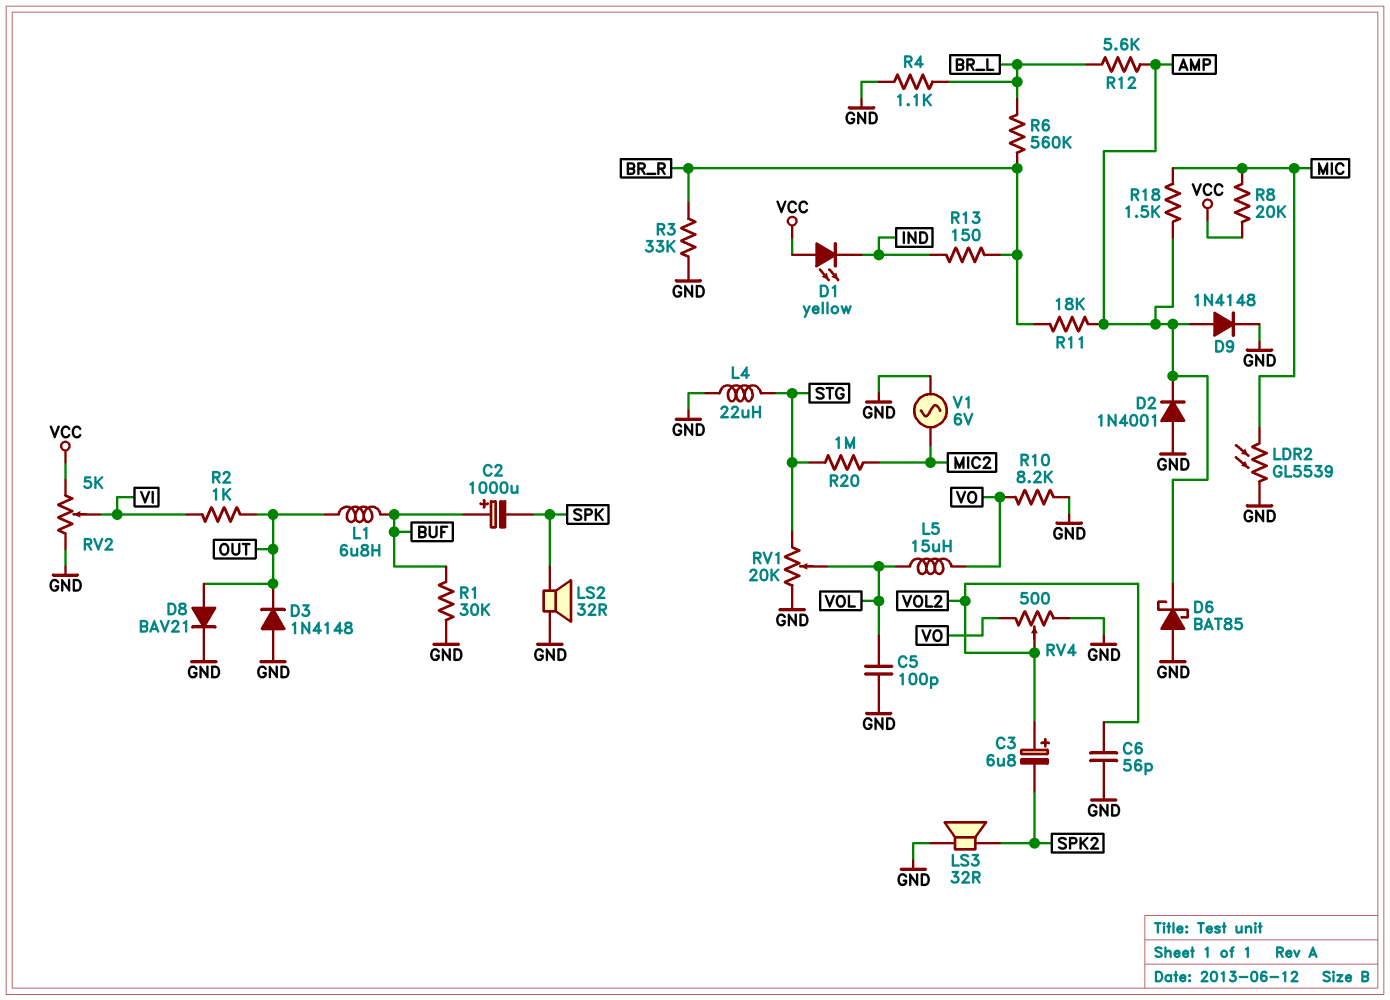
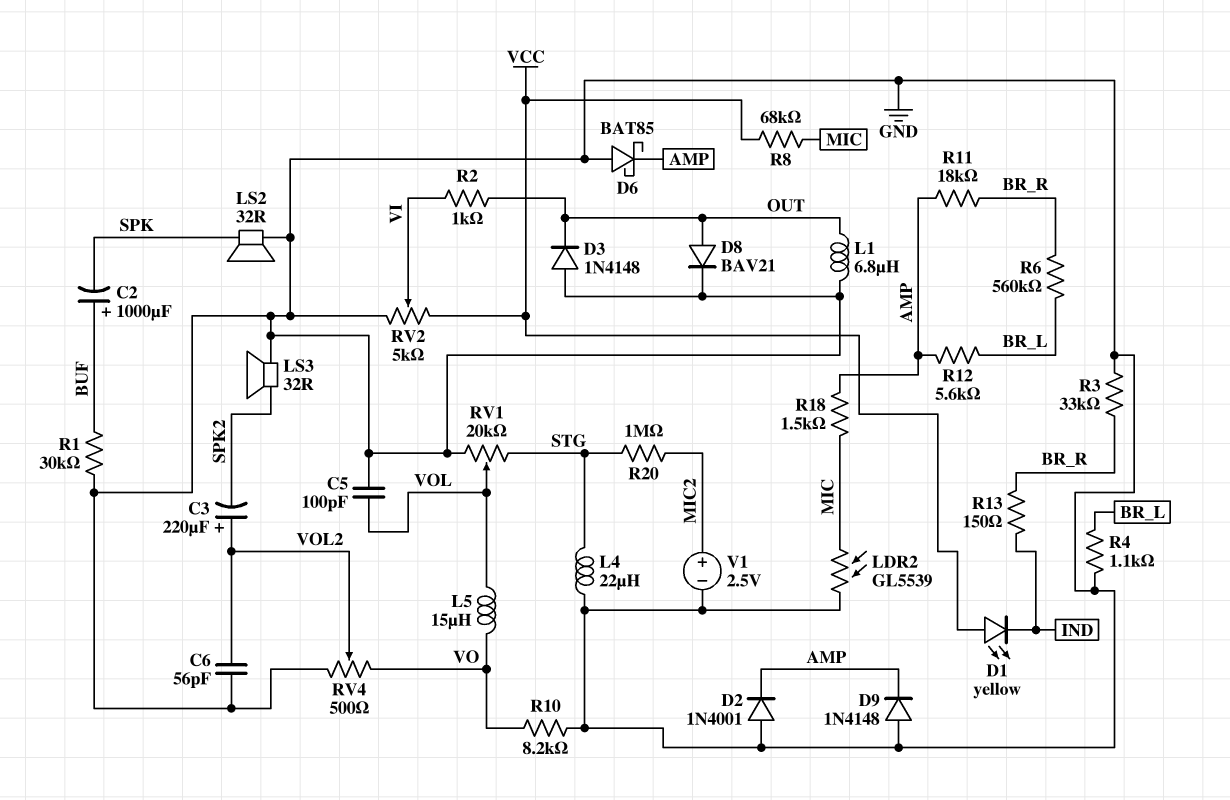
C3: 6.8uF (plus VOL2, minus SPK2) -> 220uF (plus VOL2, minus SPK2)
D9: diode 1N4148 (A AMP, K GND) -> diode 1N4148 (A GND, K AMP)
L1: 6.8uH (BUF, OUT) -> 6.8uH (GND, OUT)
R8: 20k (MIC, VCC) -> 68k (MIC, VCC)
V1: AC 6V (GND, MIC2) -> 2.5V (plus MIC2, minus GND)

